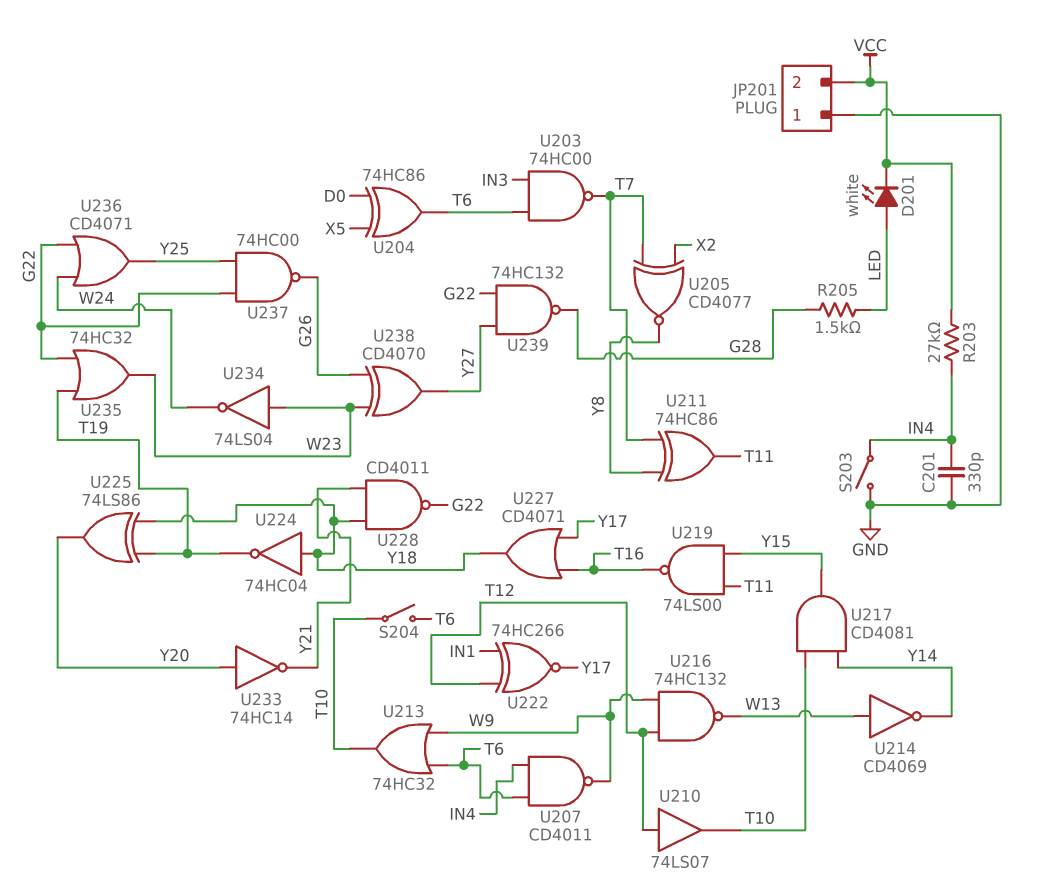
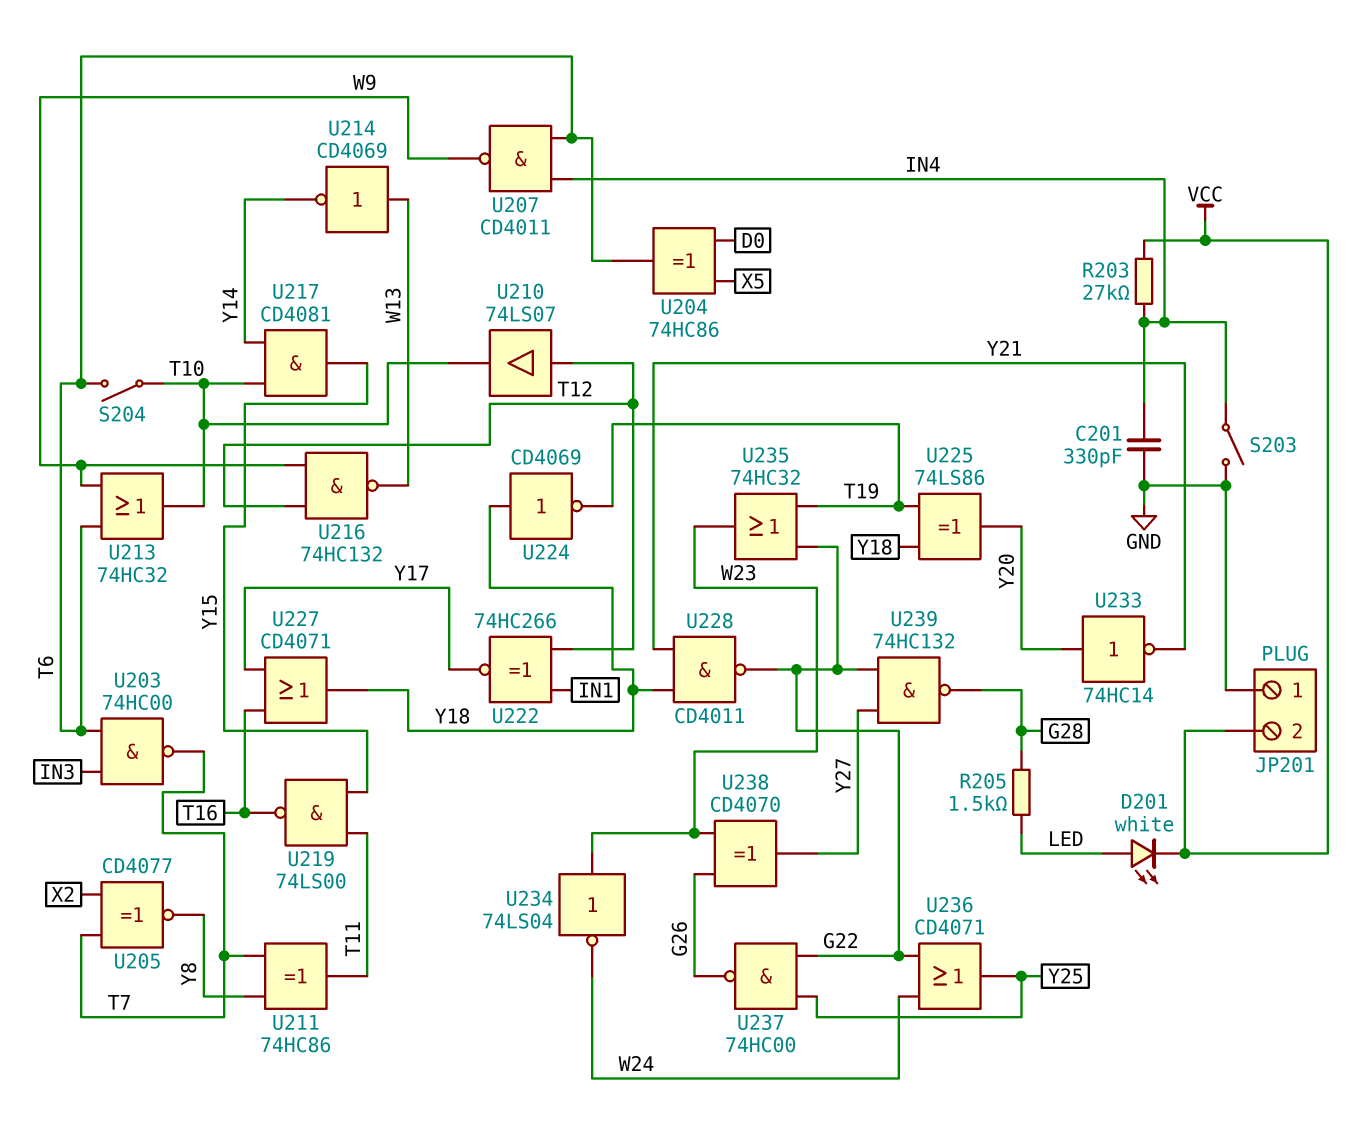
U224: NOT 74HC04 (in Y18, out T19) -> NOT CD4069 (in Y18, out T19)

